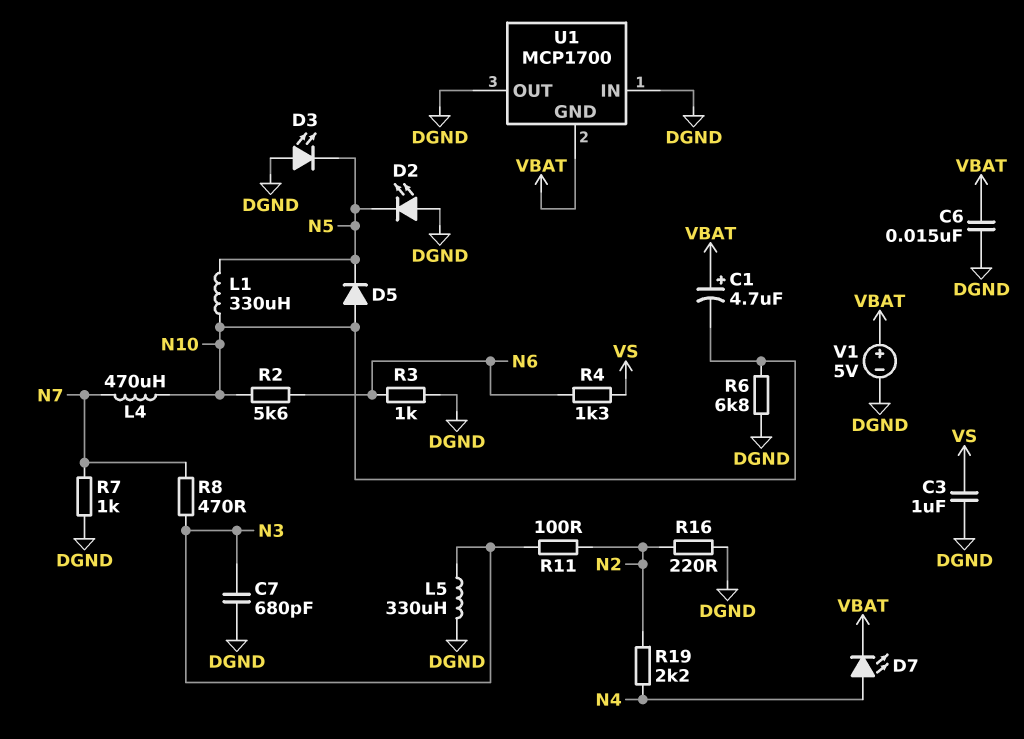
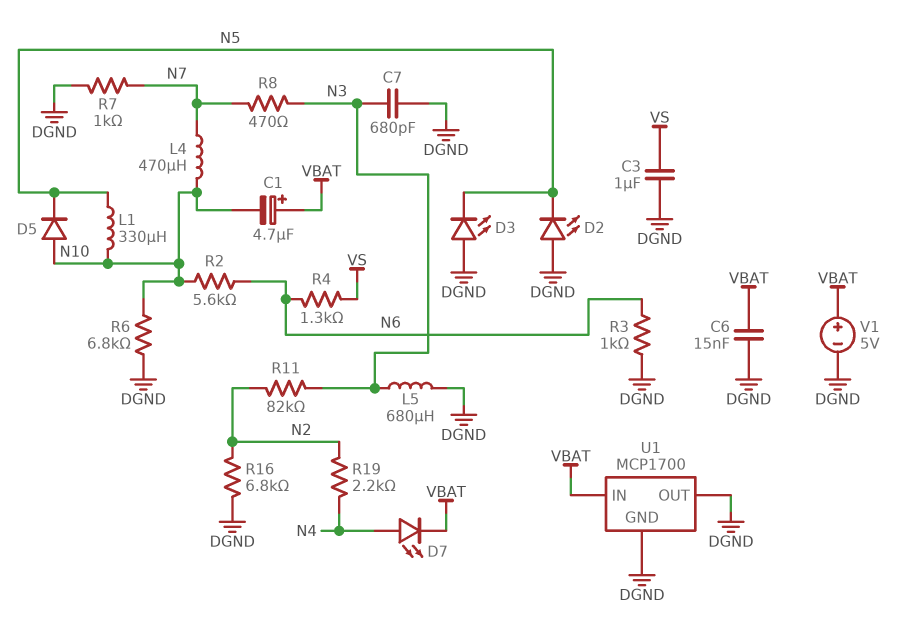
L5: 330uH (DGND, N3) -> 680uH (DGND, N3)
R11: 100 (N2, N3) -> 82k (N2, N3)
R16: 220 (DGND, N2) -> 6.8k (DGND, N2)
U1 pin GND: VBAT -> DGND
U1 pin IN: DGND -> VBAT

